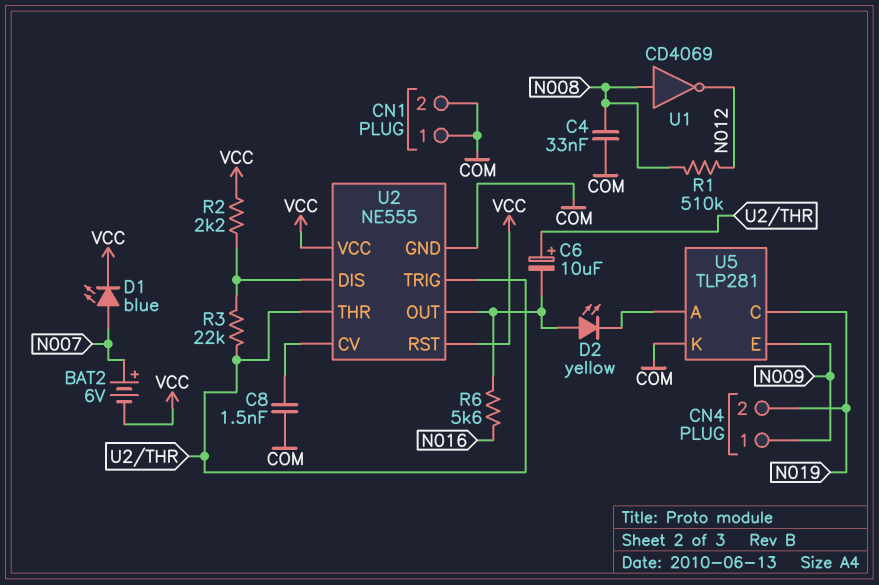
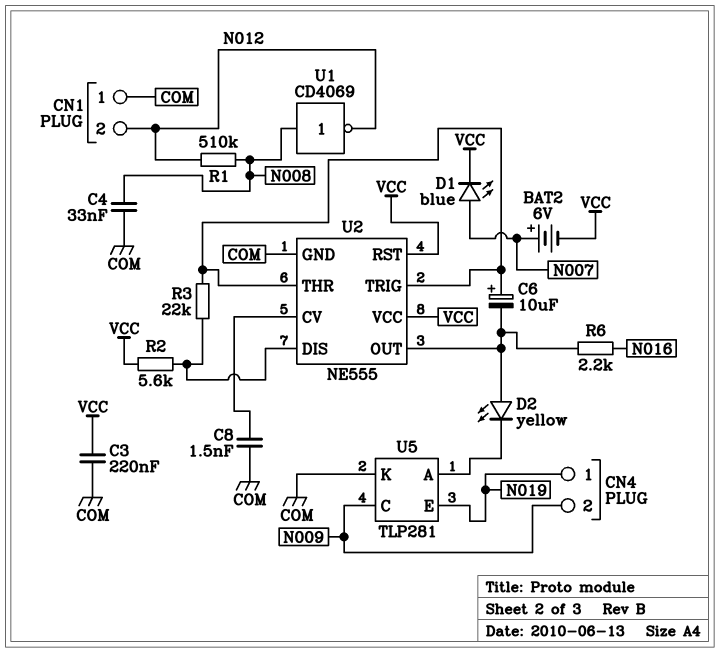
C3: none -> 220nF (COM, VCC)
CN1 pin 2: COM -> N012
CN4 pin 1: N009 -> N019
CN4 pin 2: N019 -> N009
R2: 2.2k (U2/DIS, VCC) -> 5.6k (U2/DIS, VCC)
R6: 5.6k (N016, U2/OUT) -> 2.2k (N016, U2/OUT)
U5 pin C: N019 -> N009
U5 pin E: N009 -> N019

